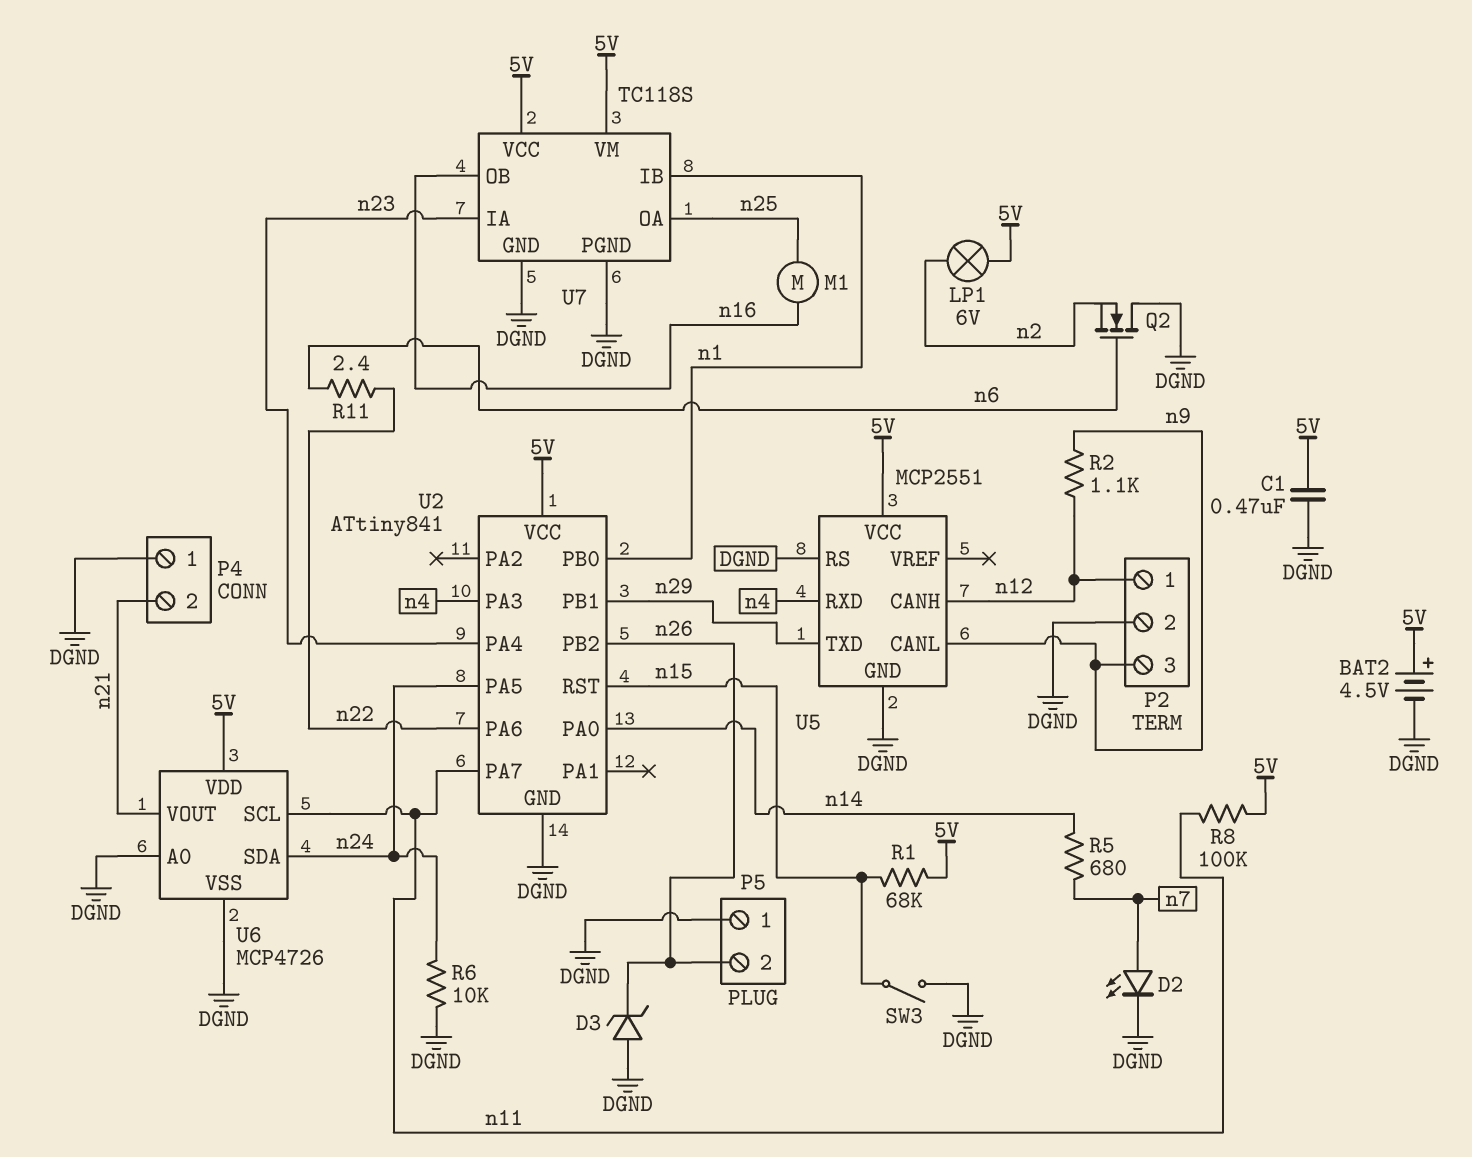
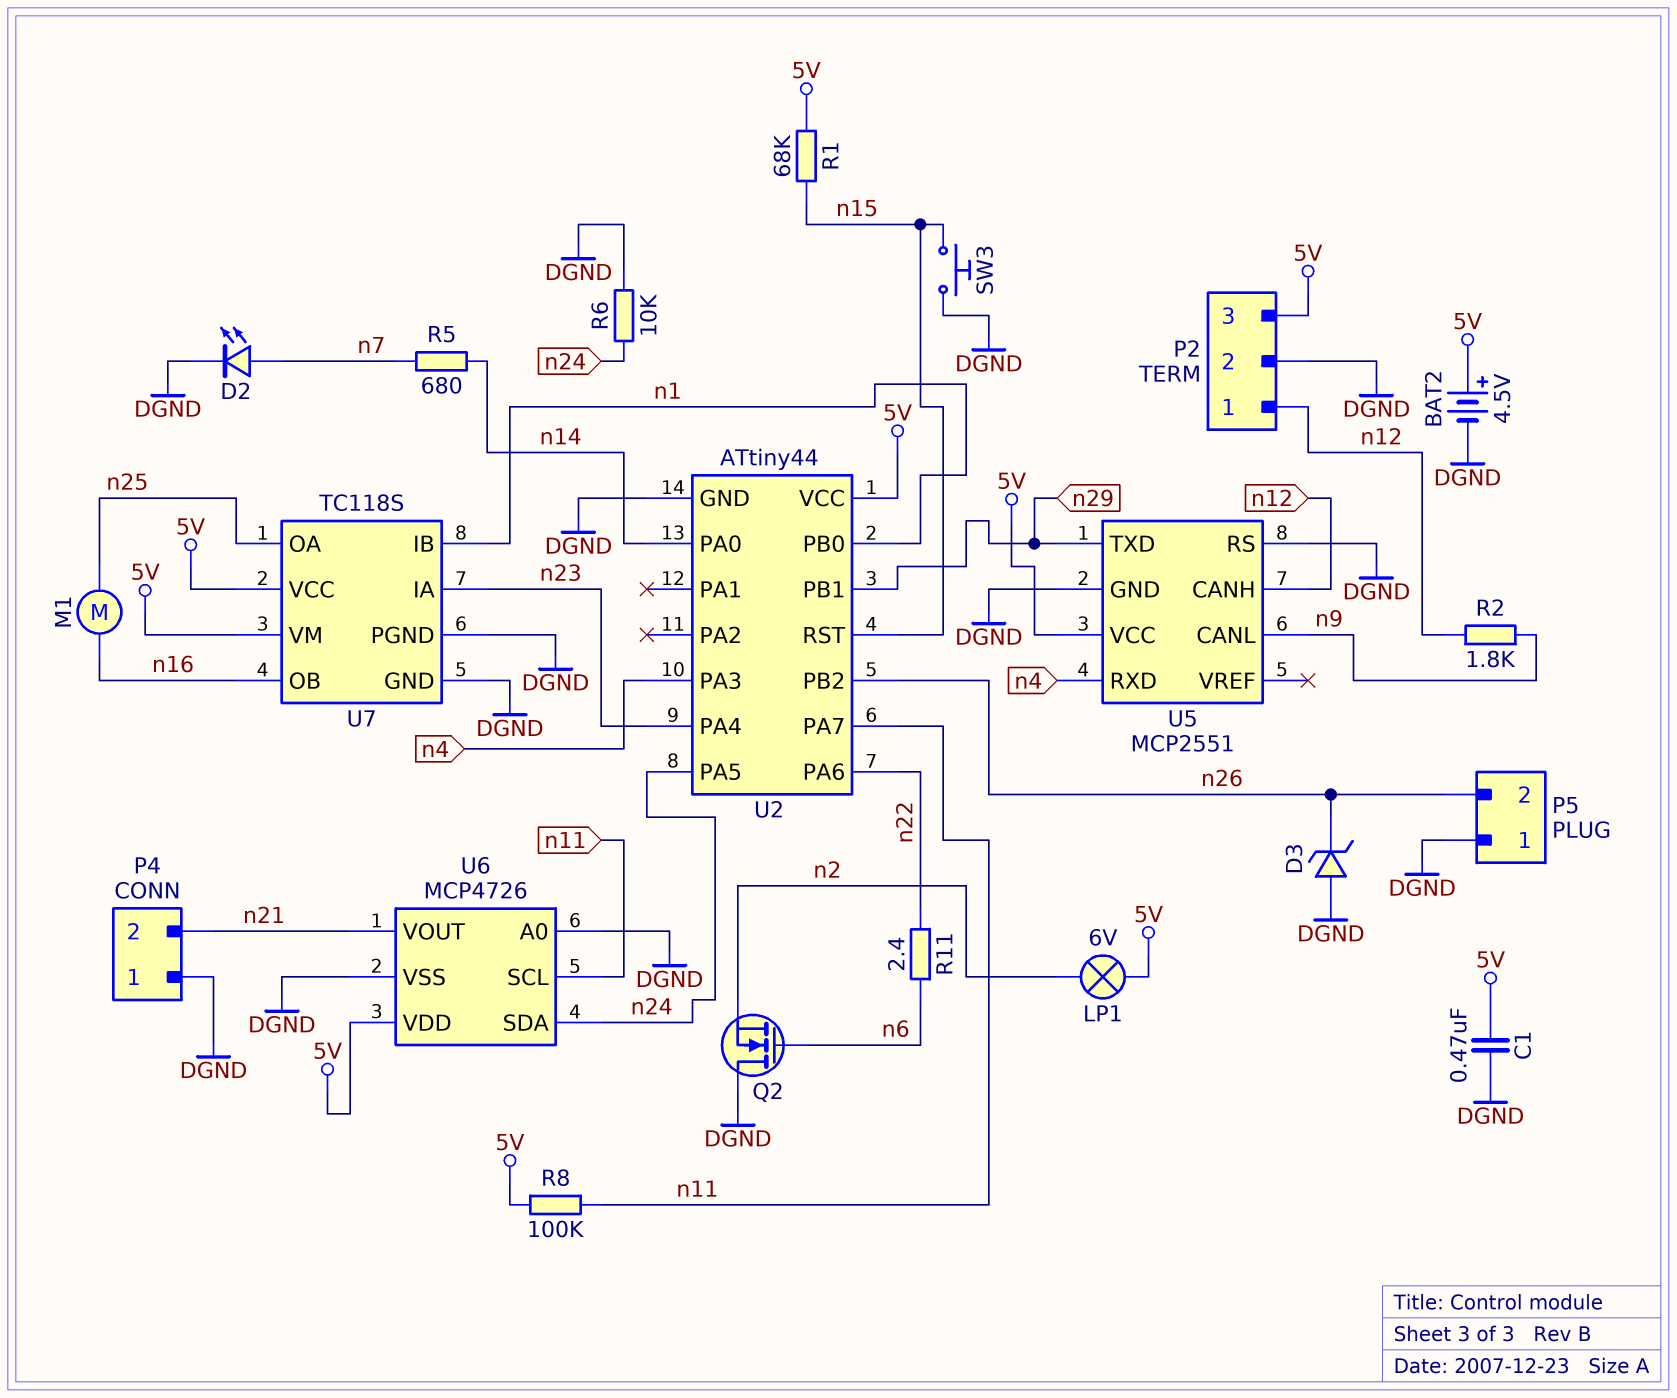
P2 pin 3: n9 -> 5V
R2: 1.1k (n9, n12) -> 1.8k (n9, n12)
SW3: switch (DGND, n15) -> button (DGND, n15)
U2: ATtiny841 -> ATtiny44

